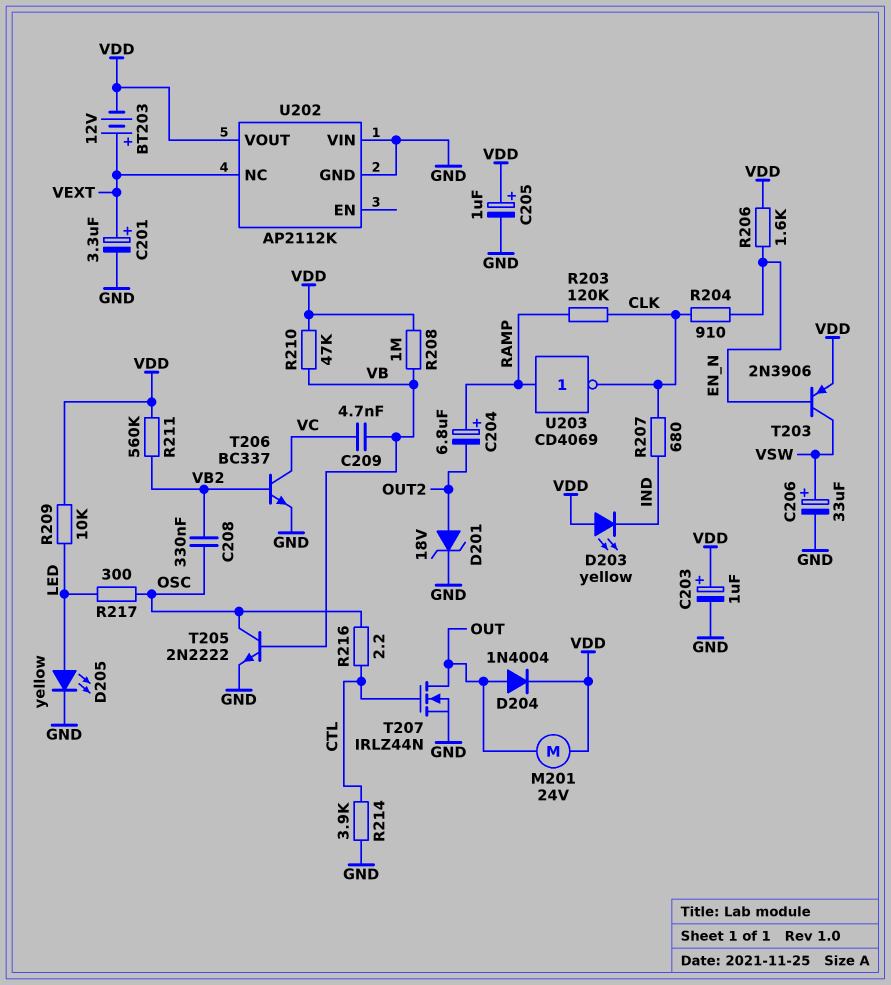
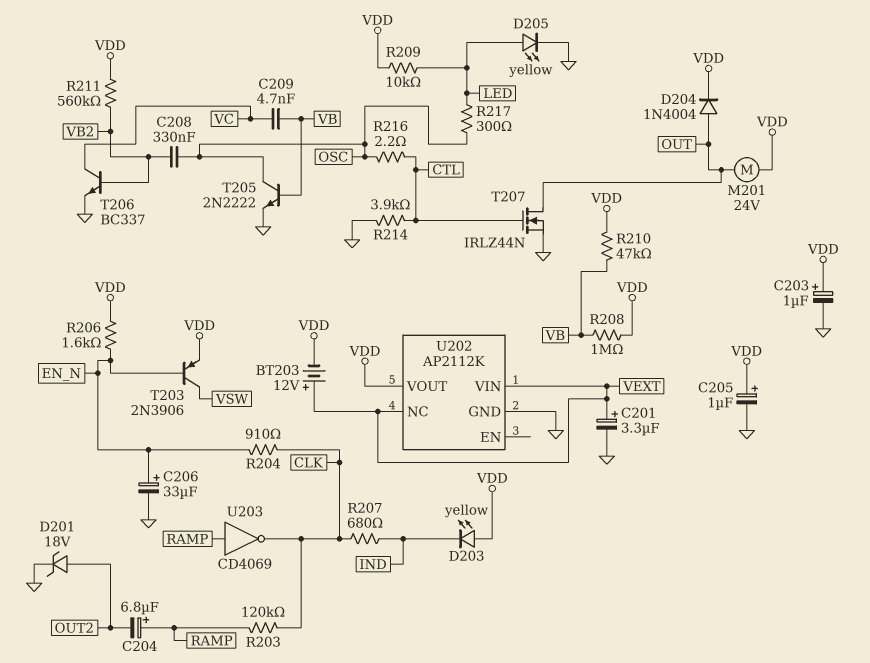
C206: 33uF (plus VSW, minus GND) -> 33uF (plus EN_N, minus GND)
U202 pin VIN: GND -> VEXT

